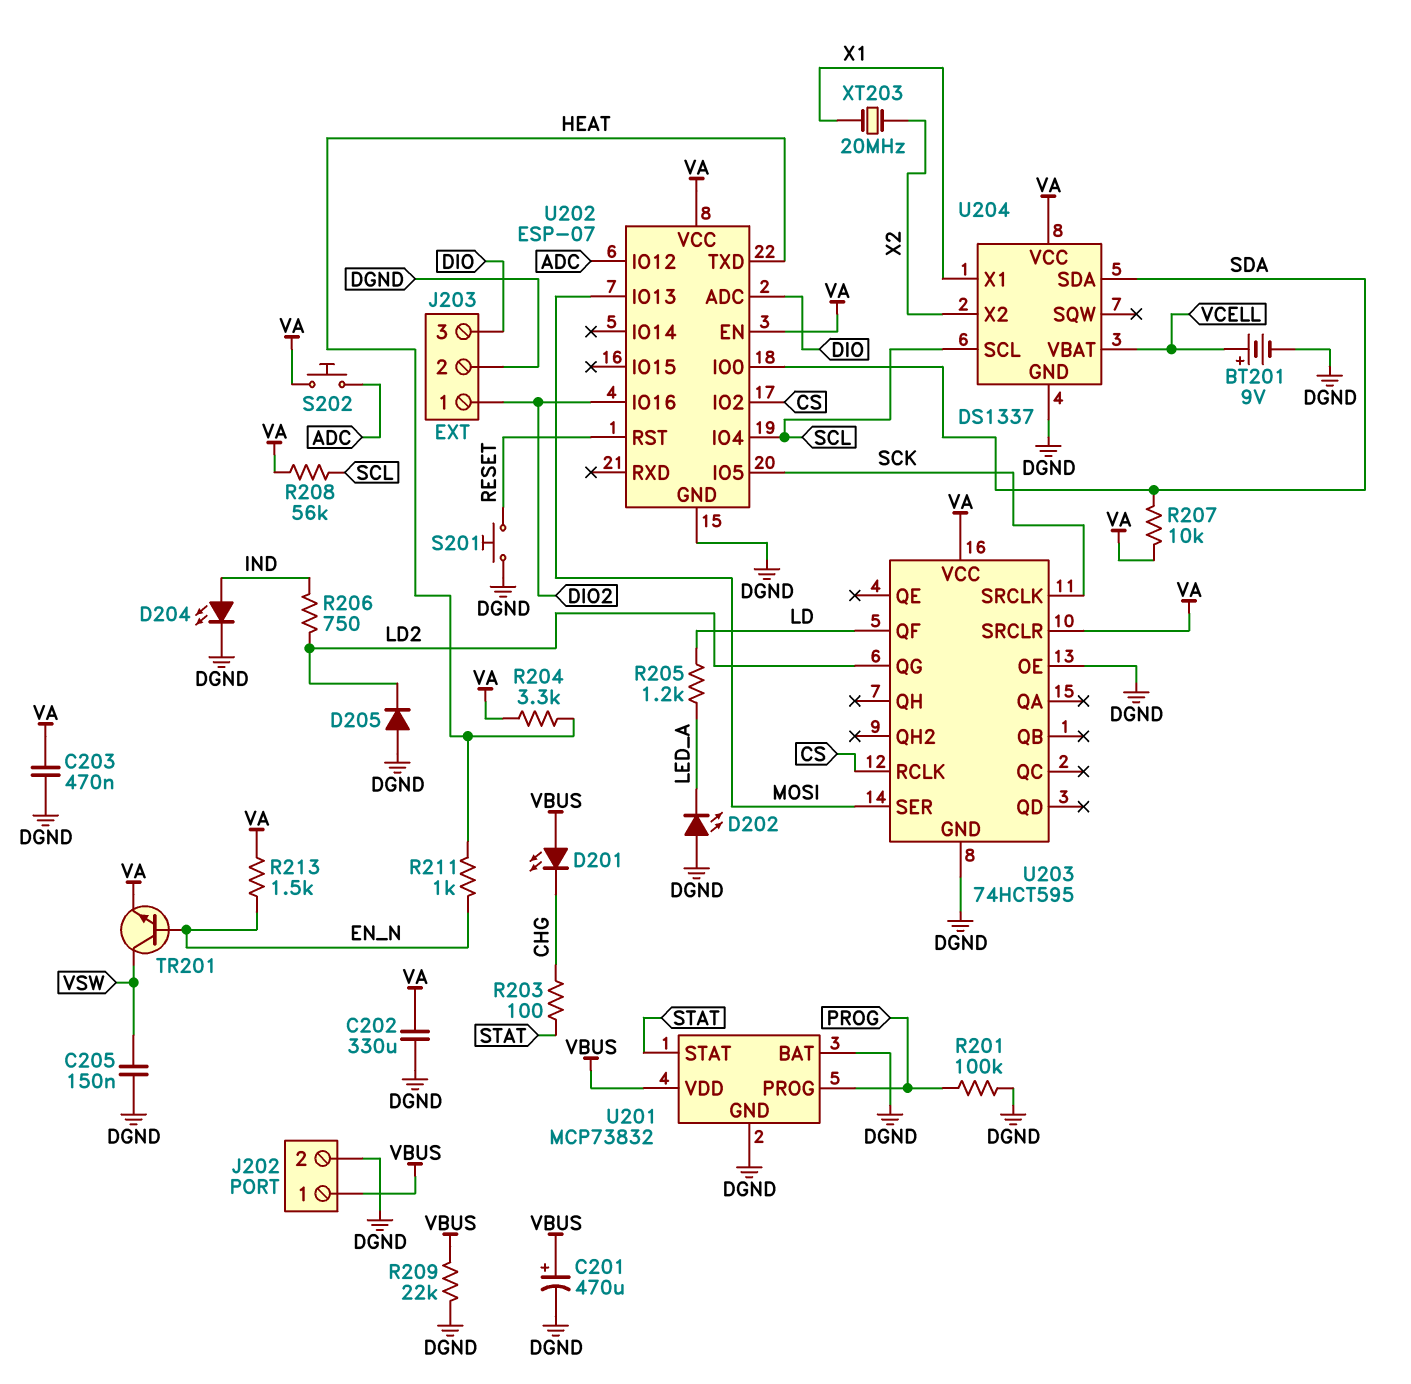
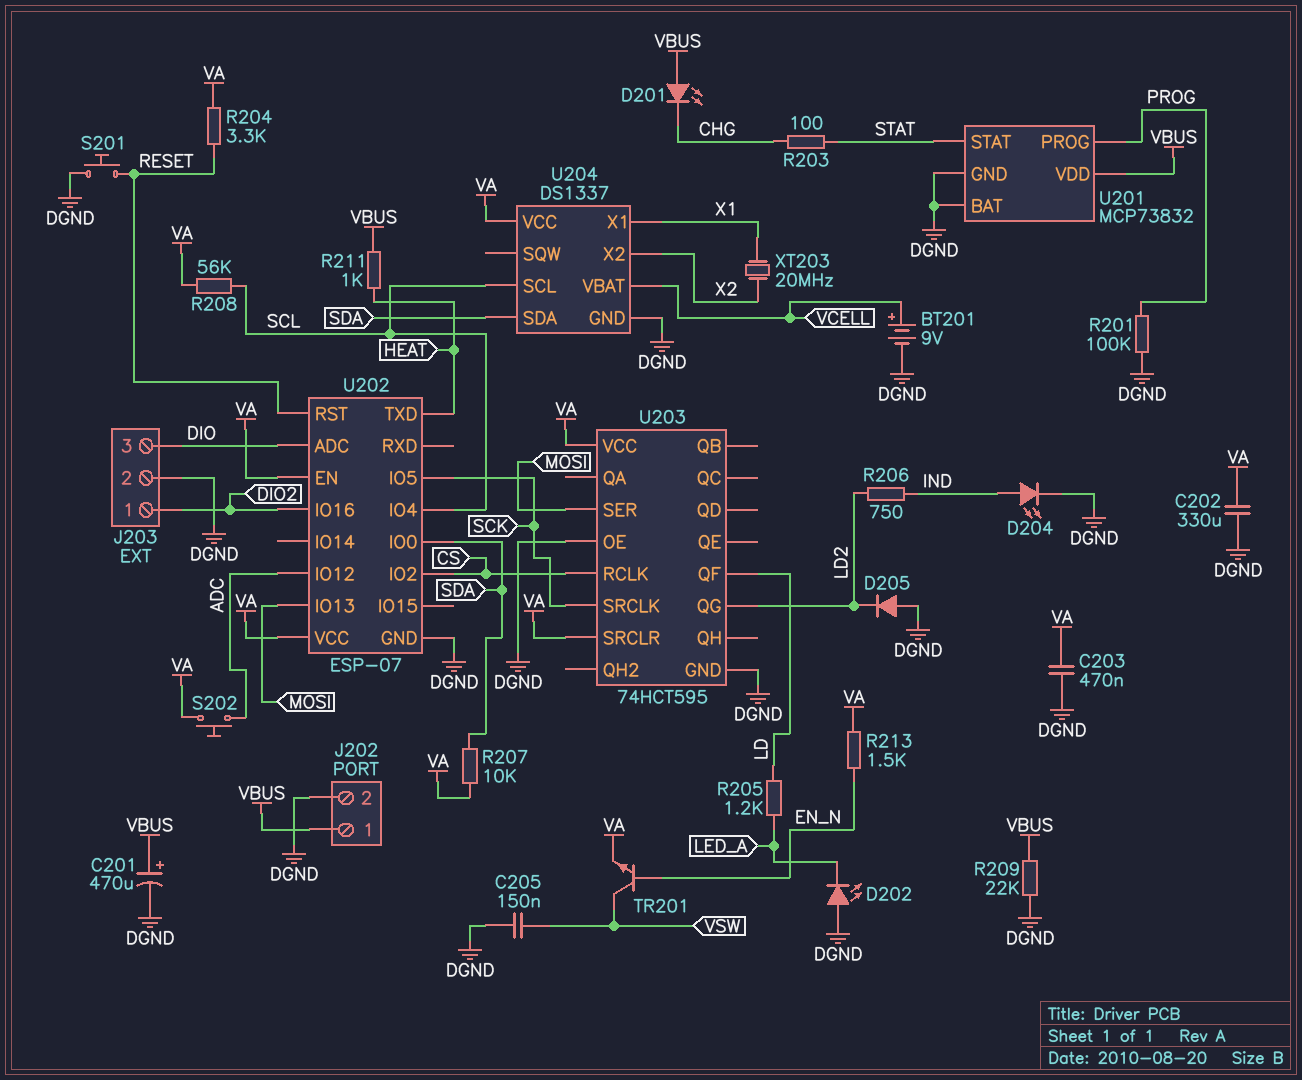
R204: 3.3k (HEAT, VA) -> 3.3k (RESET, VA)
R211: 1k (EN_N, HEAT) -> 1k (HEAT, VBUS)

